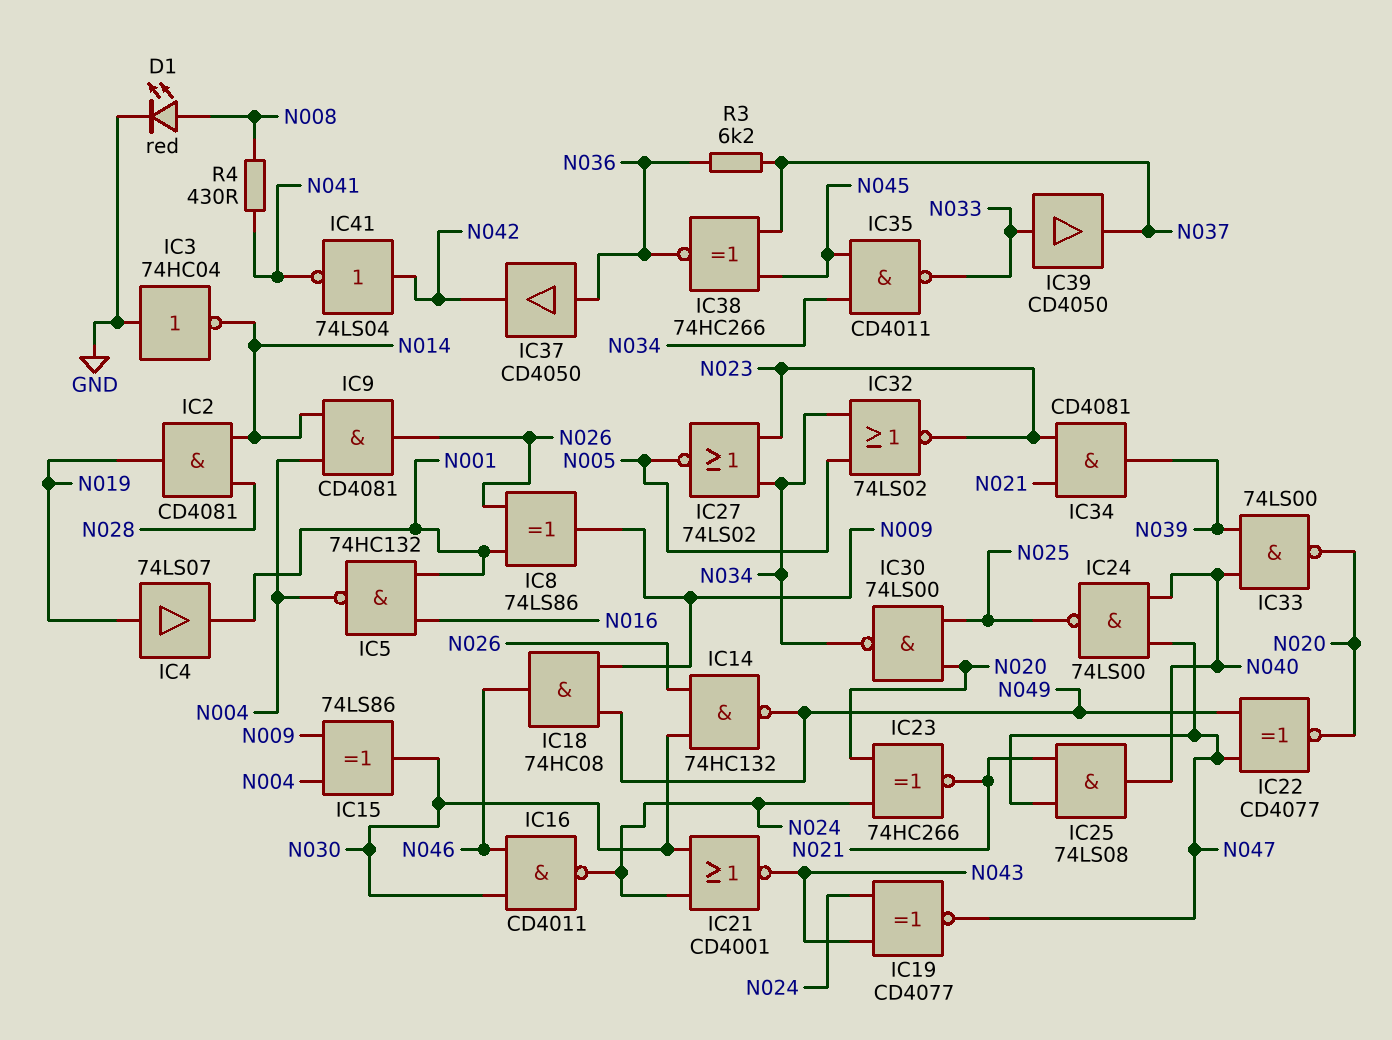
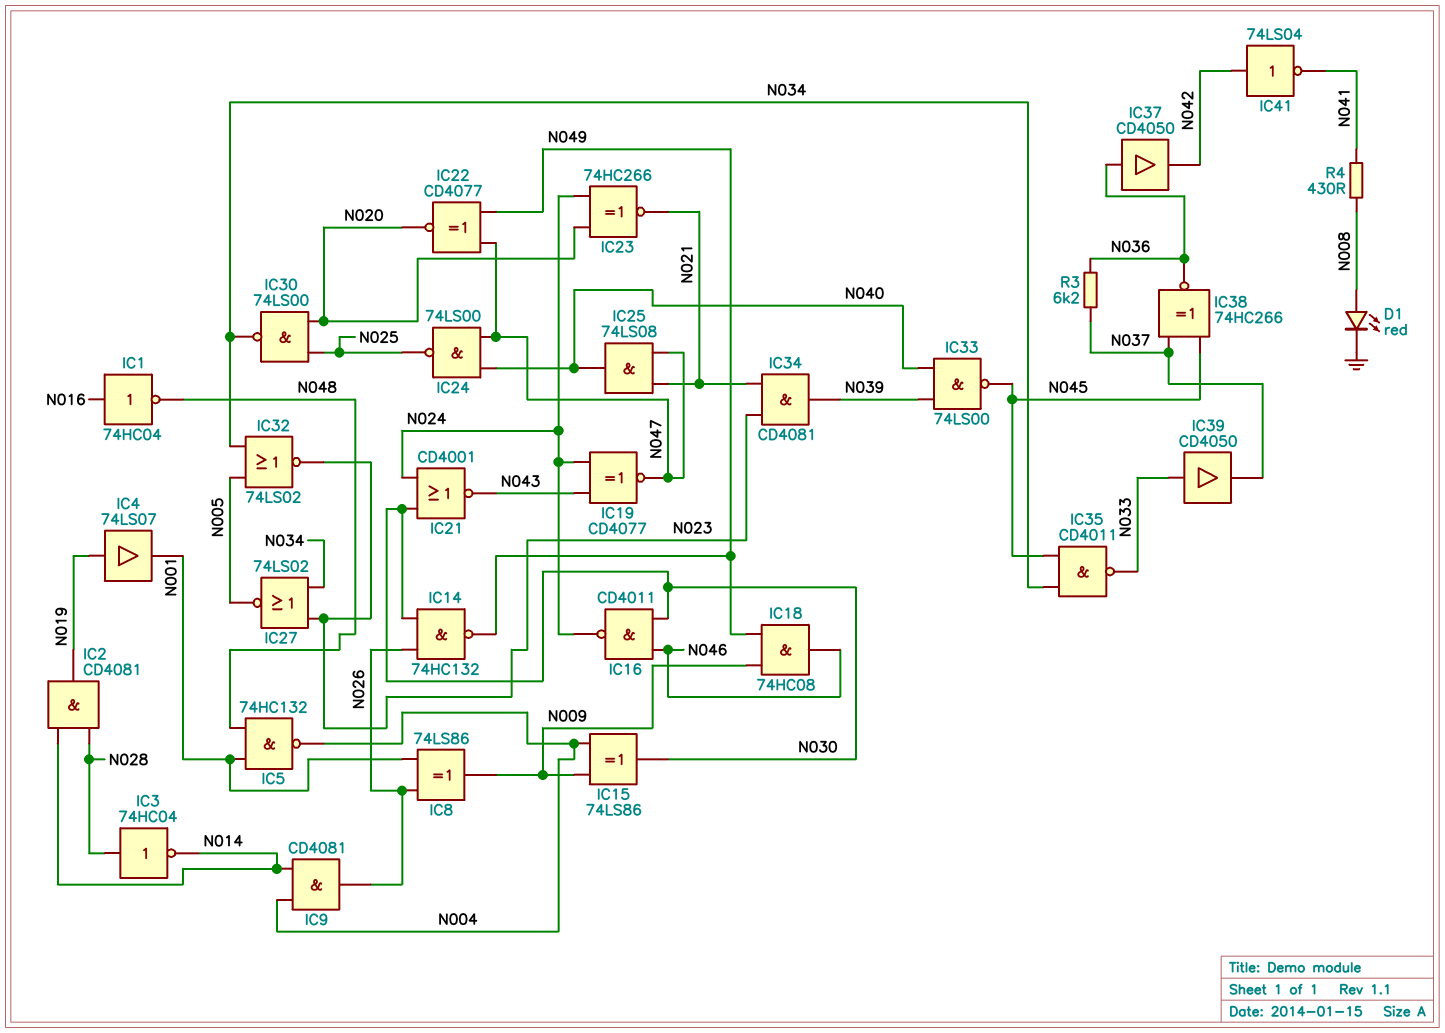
IC1: none -> NOT 74HC04 (in N016, out N048)
IC3: NOT 74HC04 (in GND, out N014) -> NOT 74HC04 (in N028, out N014)
IC5: NAND 74HC132 (in N001, in N016, out N004) -> NAND 74HC132 (in N001, in N048, out N004)
IC33: NAND 74LS00 (in N039, in N040, out N020) -> NAND 74LS00 (in N039, in N040, out N045)

